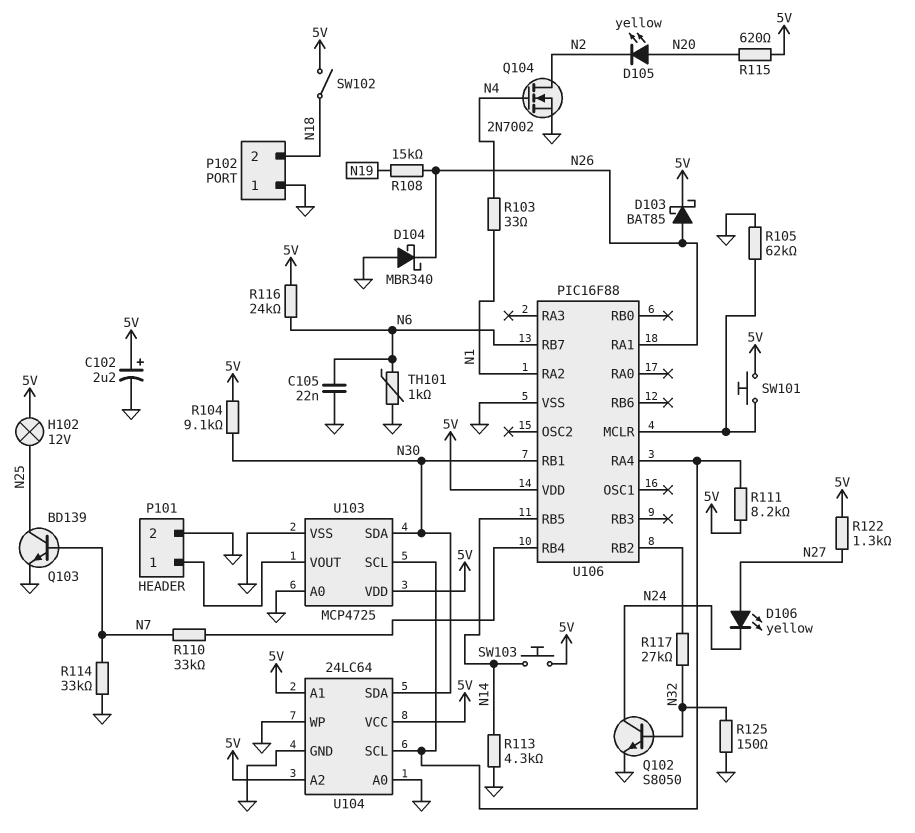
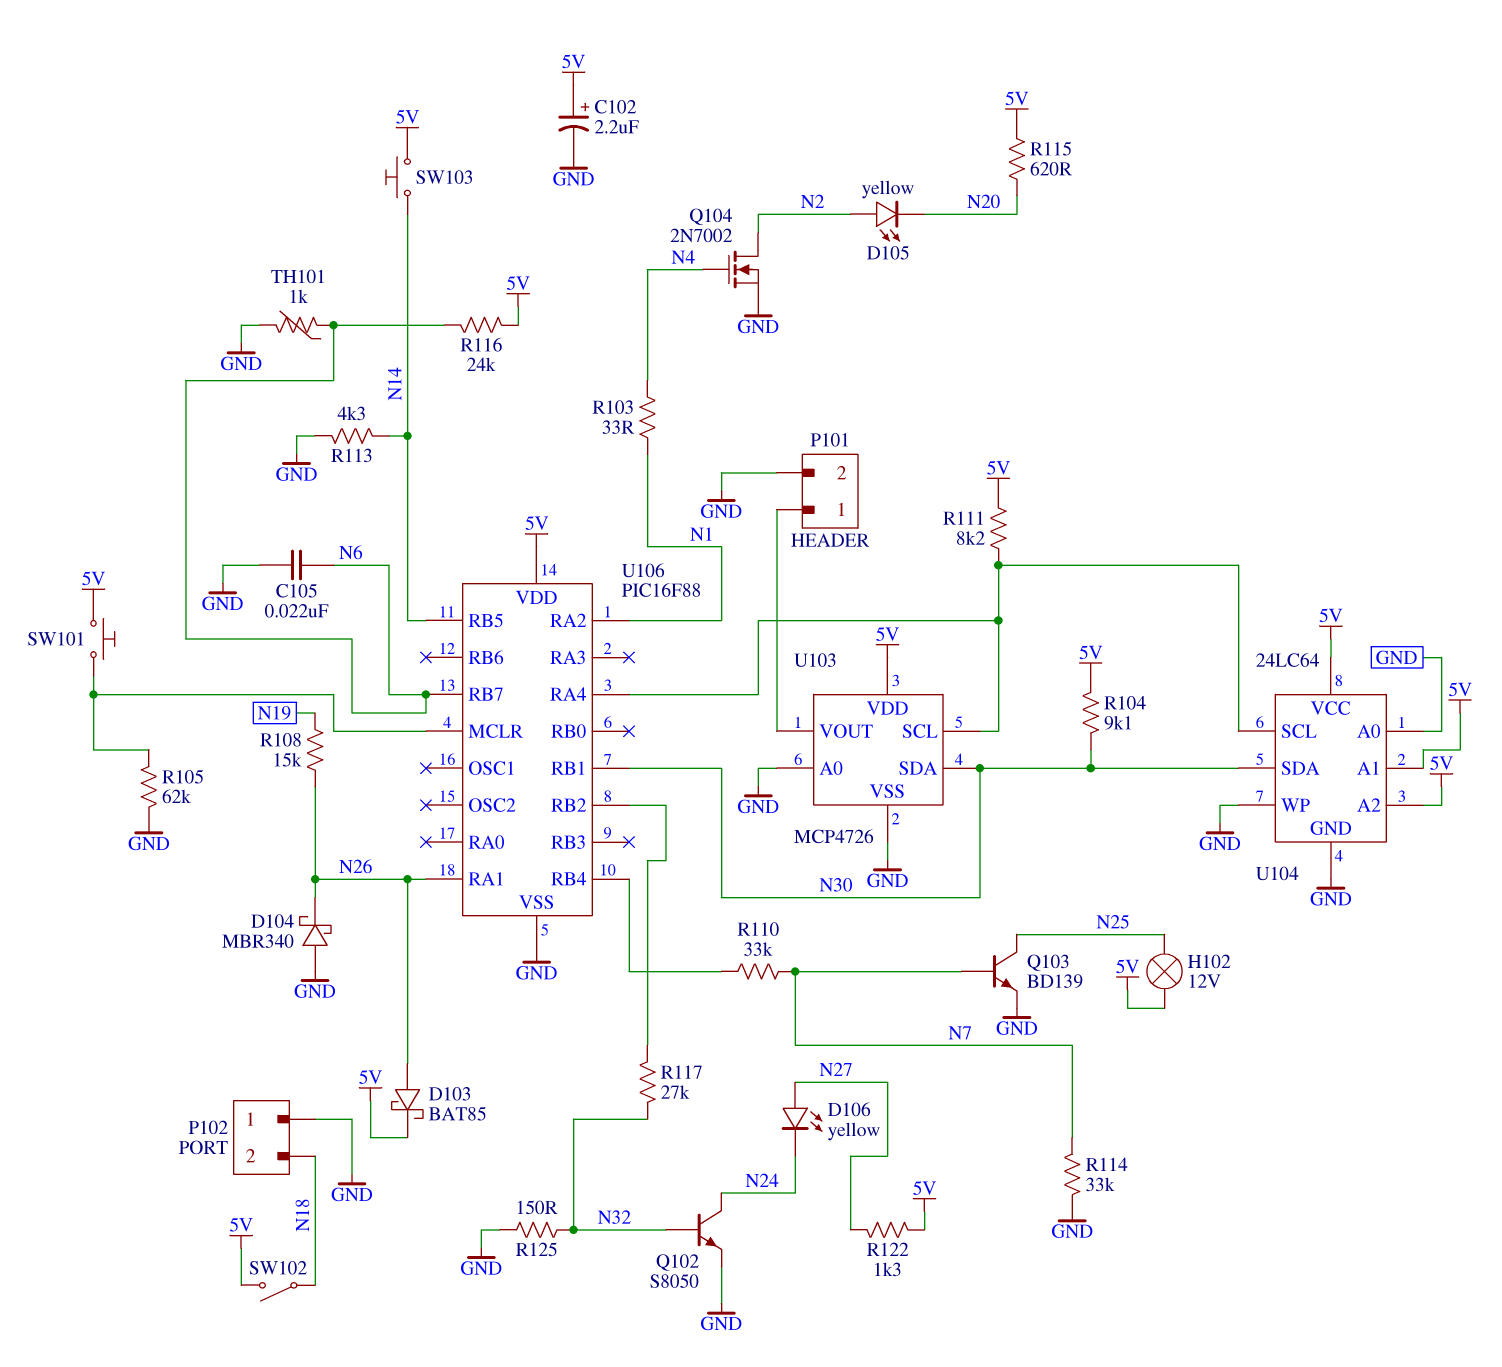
D105: LED yellow (A N20, K N2) -> LED yellow (A N2, K N20)
U103: MCP4725 -> MCP4726

